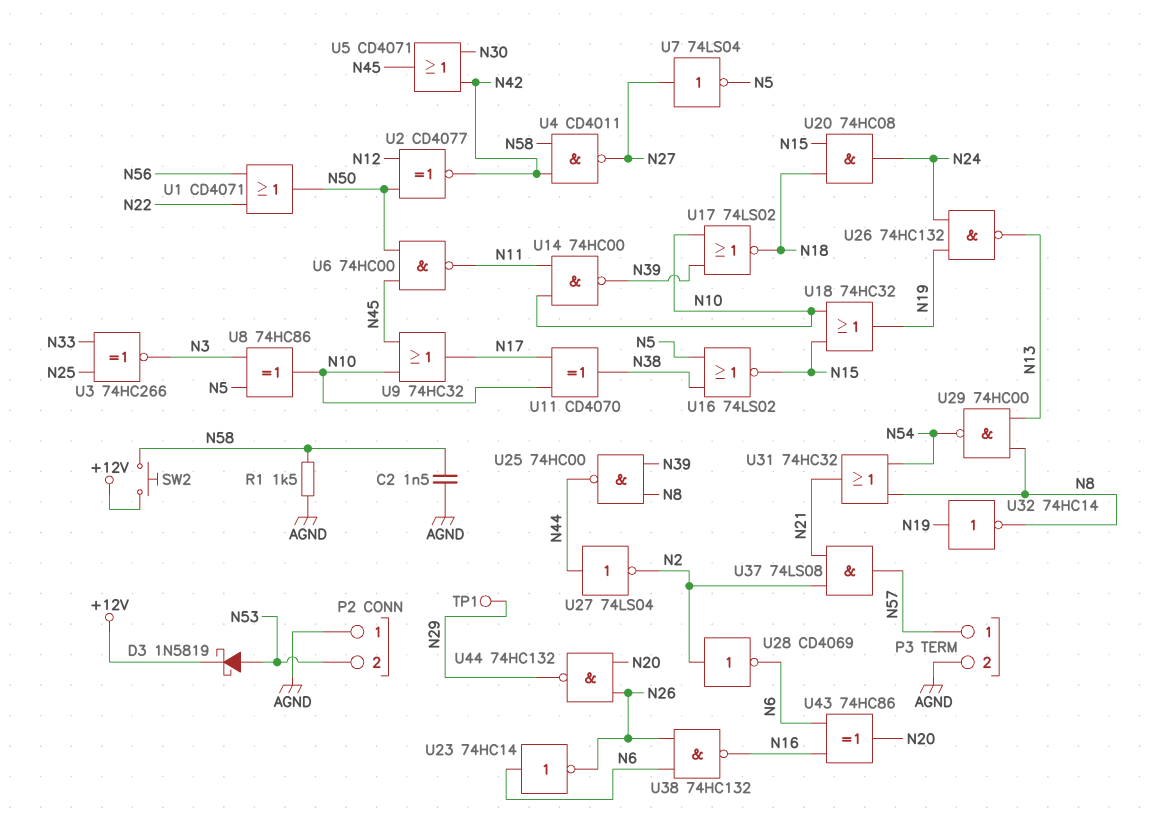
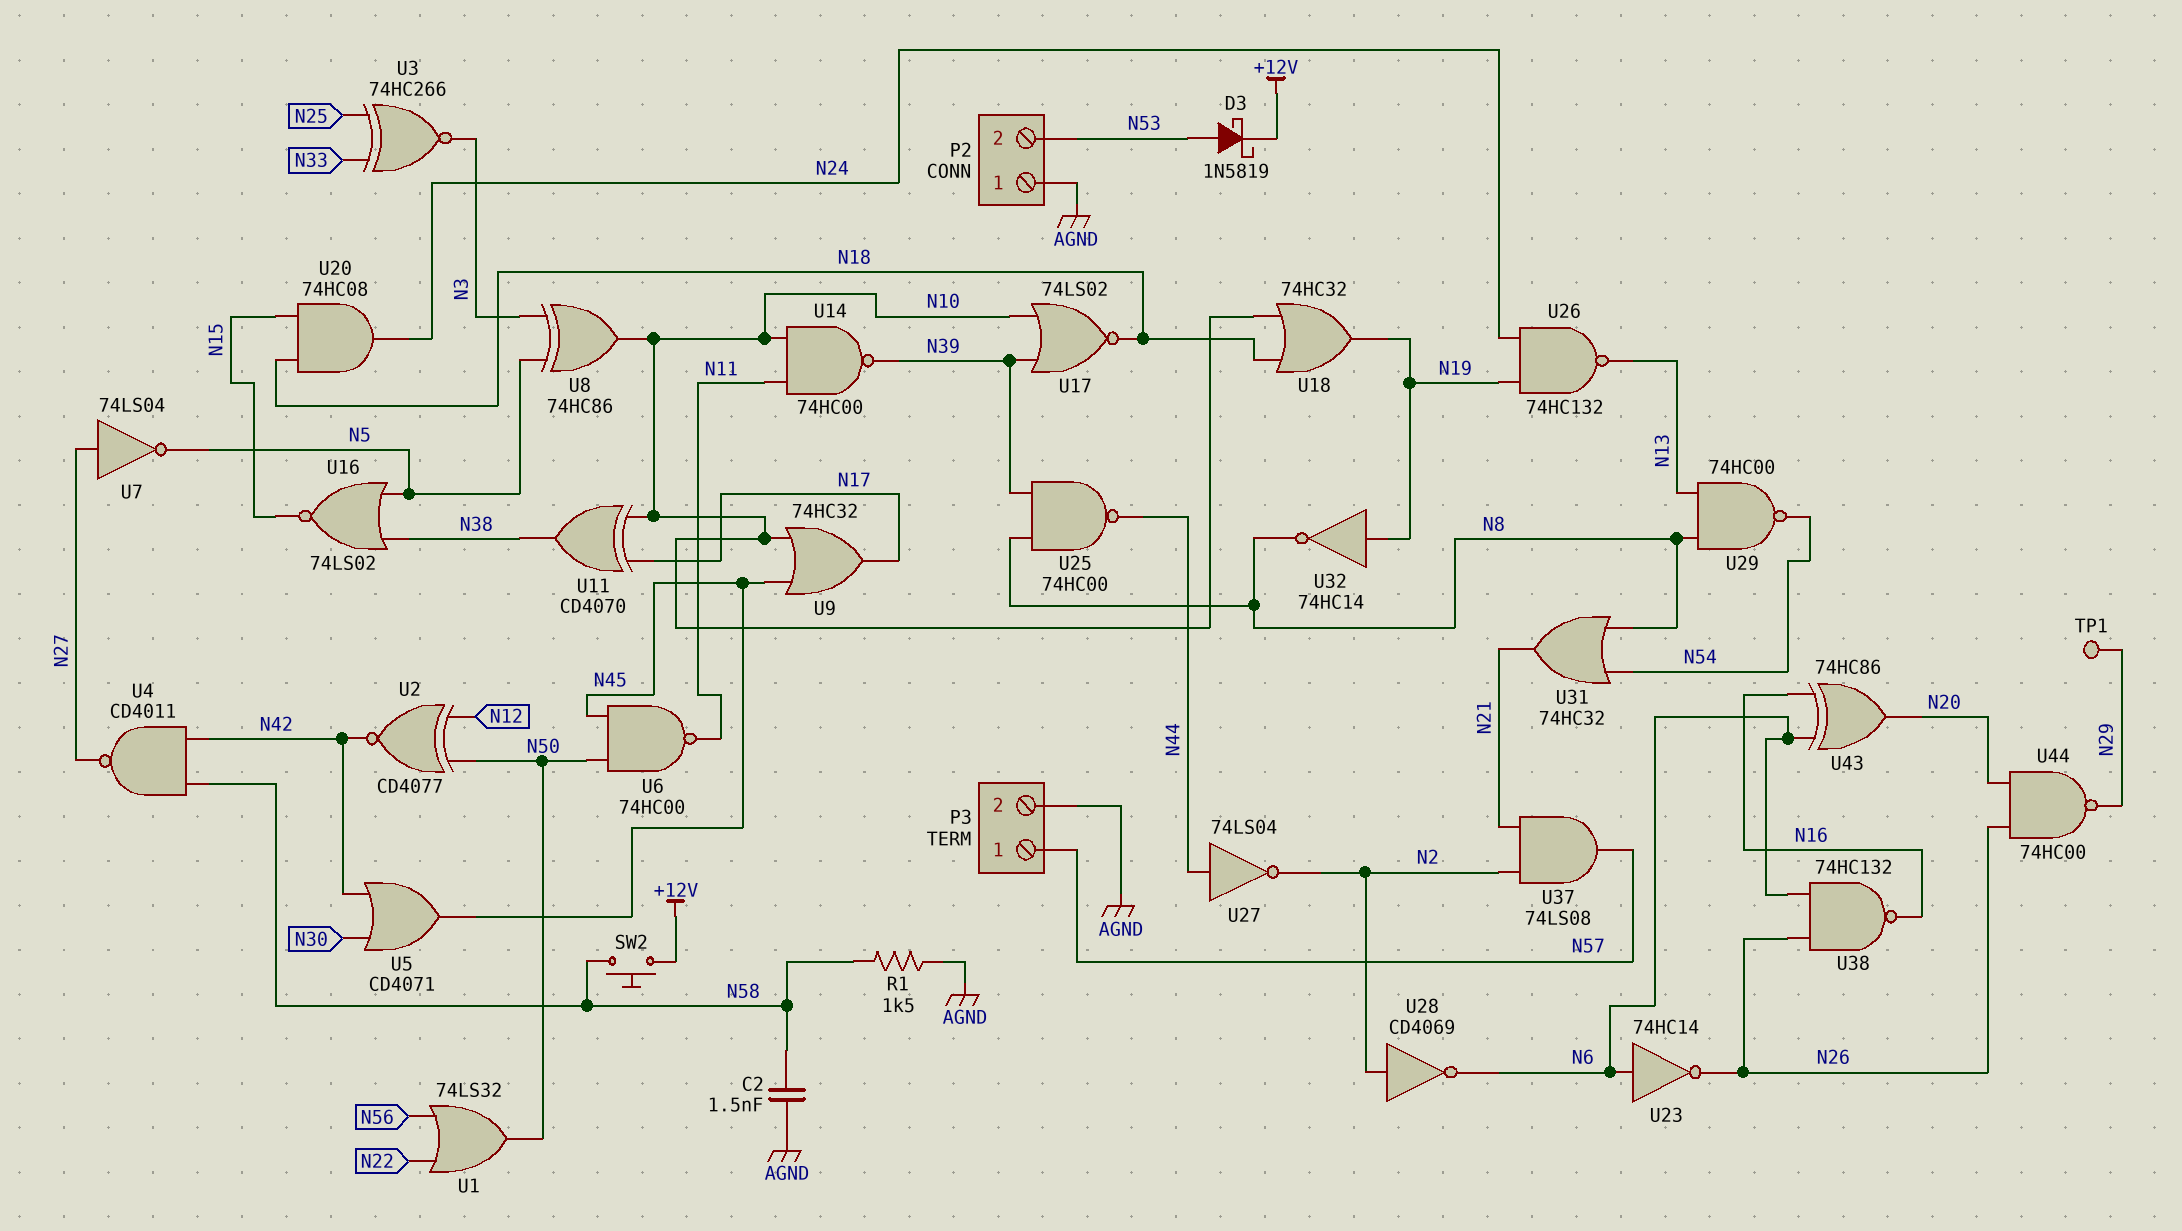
U1: OR CD4071 (in N22, in N56, out N50) -> OR 74LS32 (in N22, in N56, out N50)
U18: OR 74HC32 (in N10, in N15, out N19) -> OR 74HC32 (in N10, in N18, out N19)
U44: NAND 74HC132 (in N20, in N26, out N29) -> NAND 74HC00 (in N20, in N26, out N29)

